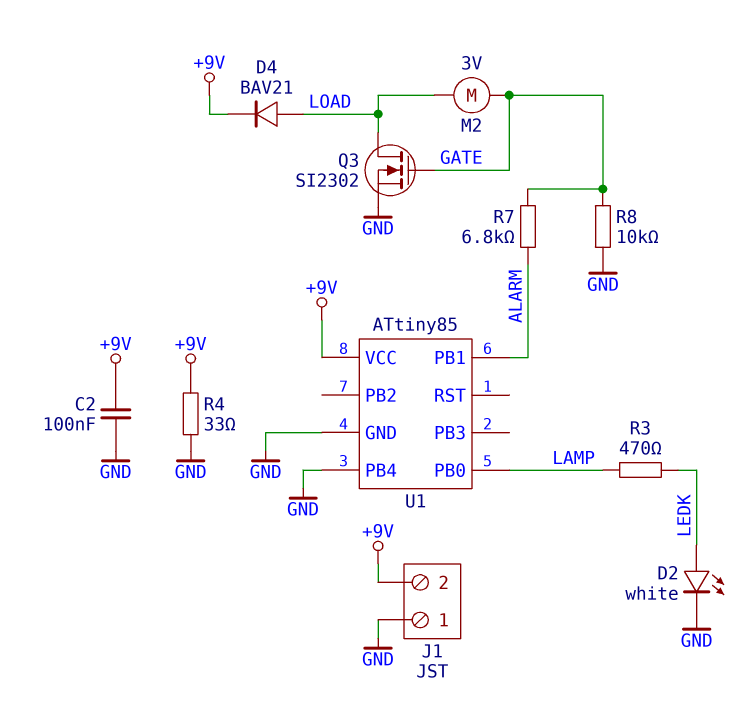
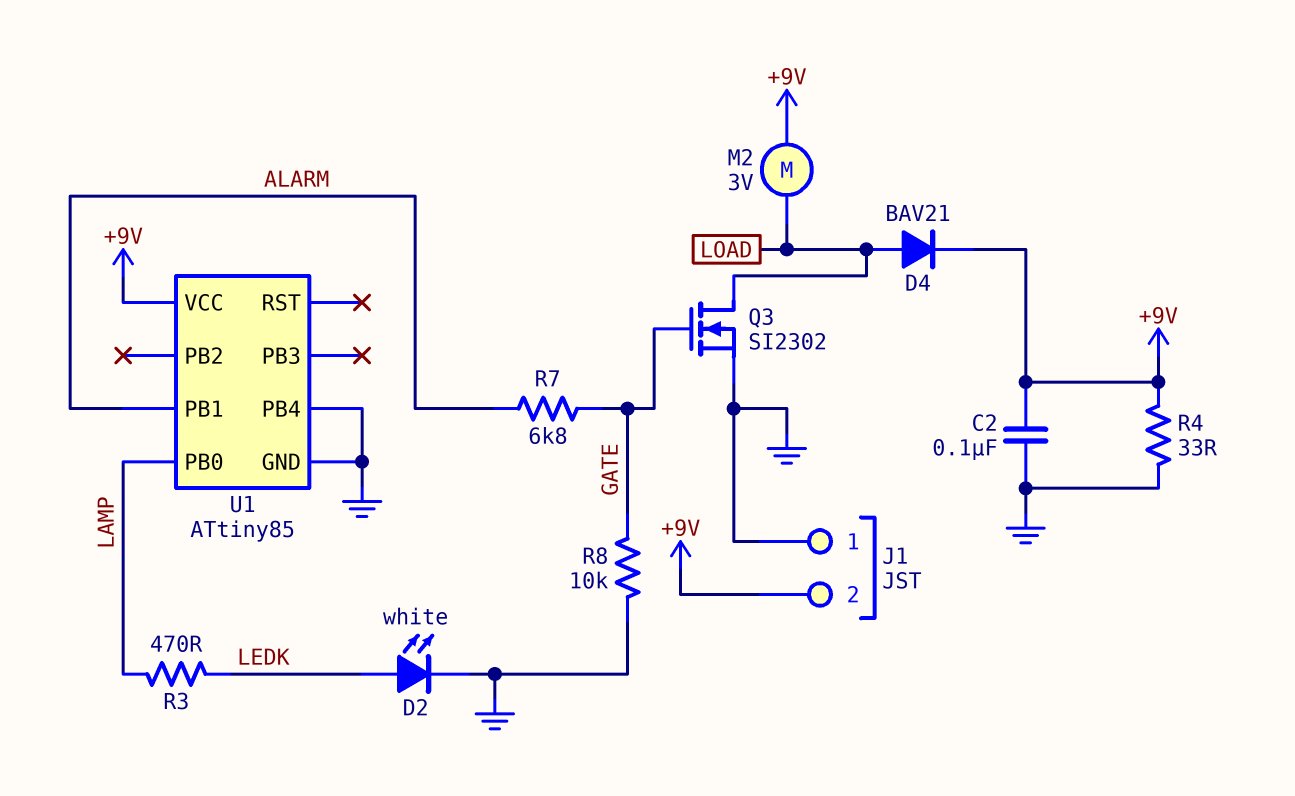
M2: motor 3V (GATE, LOAD) -> motor 3V (+9V, LOAD)

